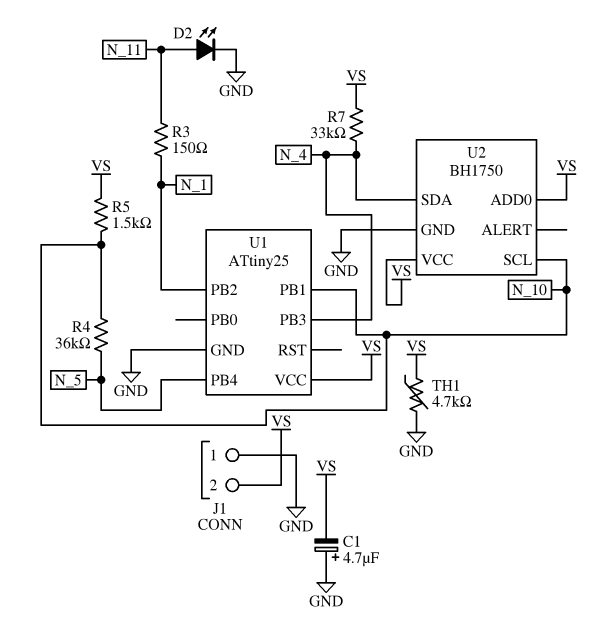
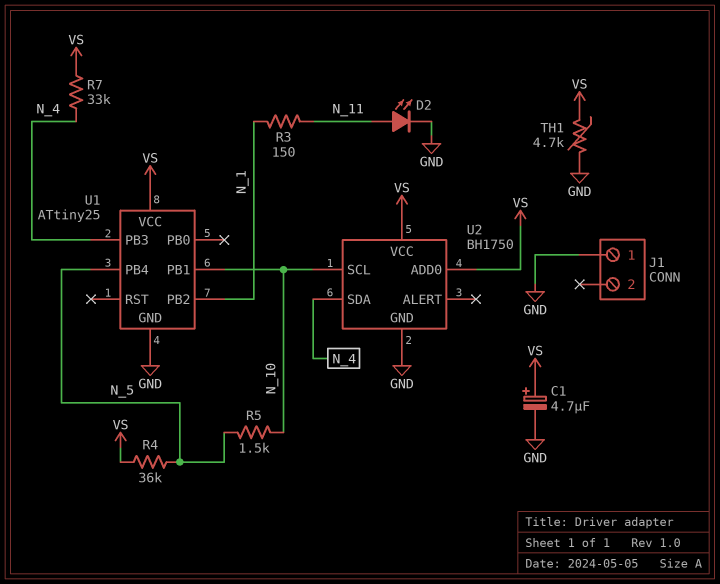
C1: 4.7uF (plus GND, minus VS) -> 4.7uF (plus VS, minus GND)
J1 pin 2: VS -> none
R4: 36k (N_5, N_10) -> 36k (N_5, VS)
R5: 1.5k (N_10, VS) -> 1.5k (N_5, N_10)

